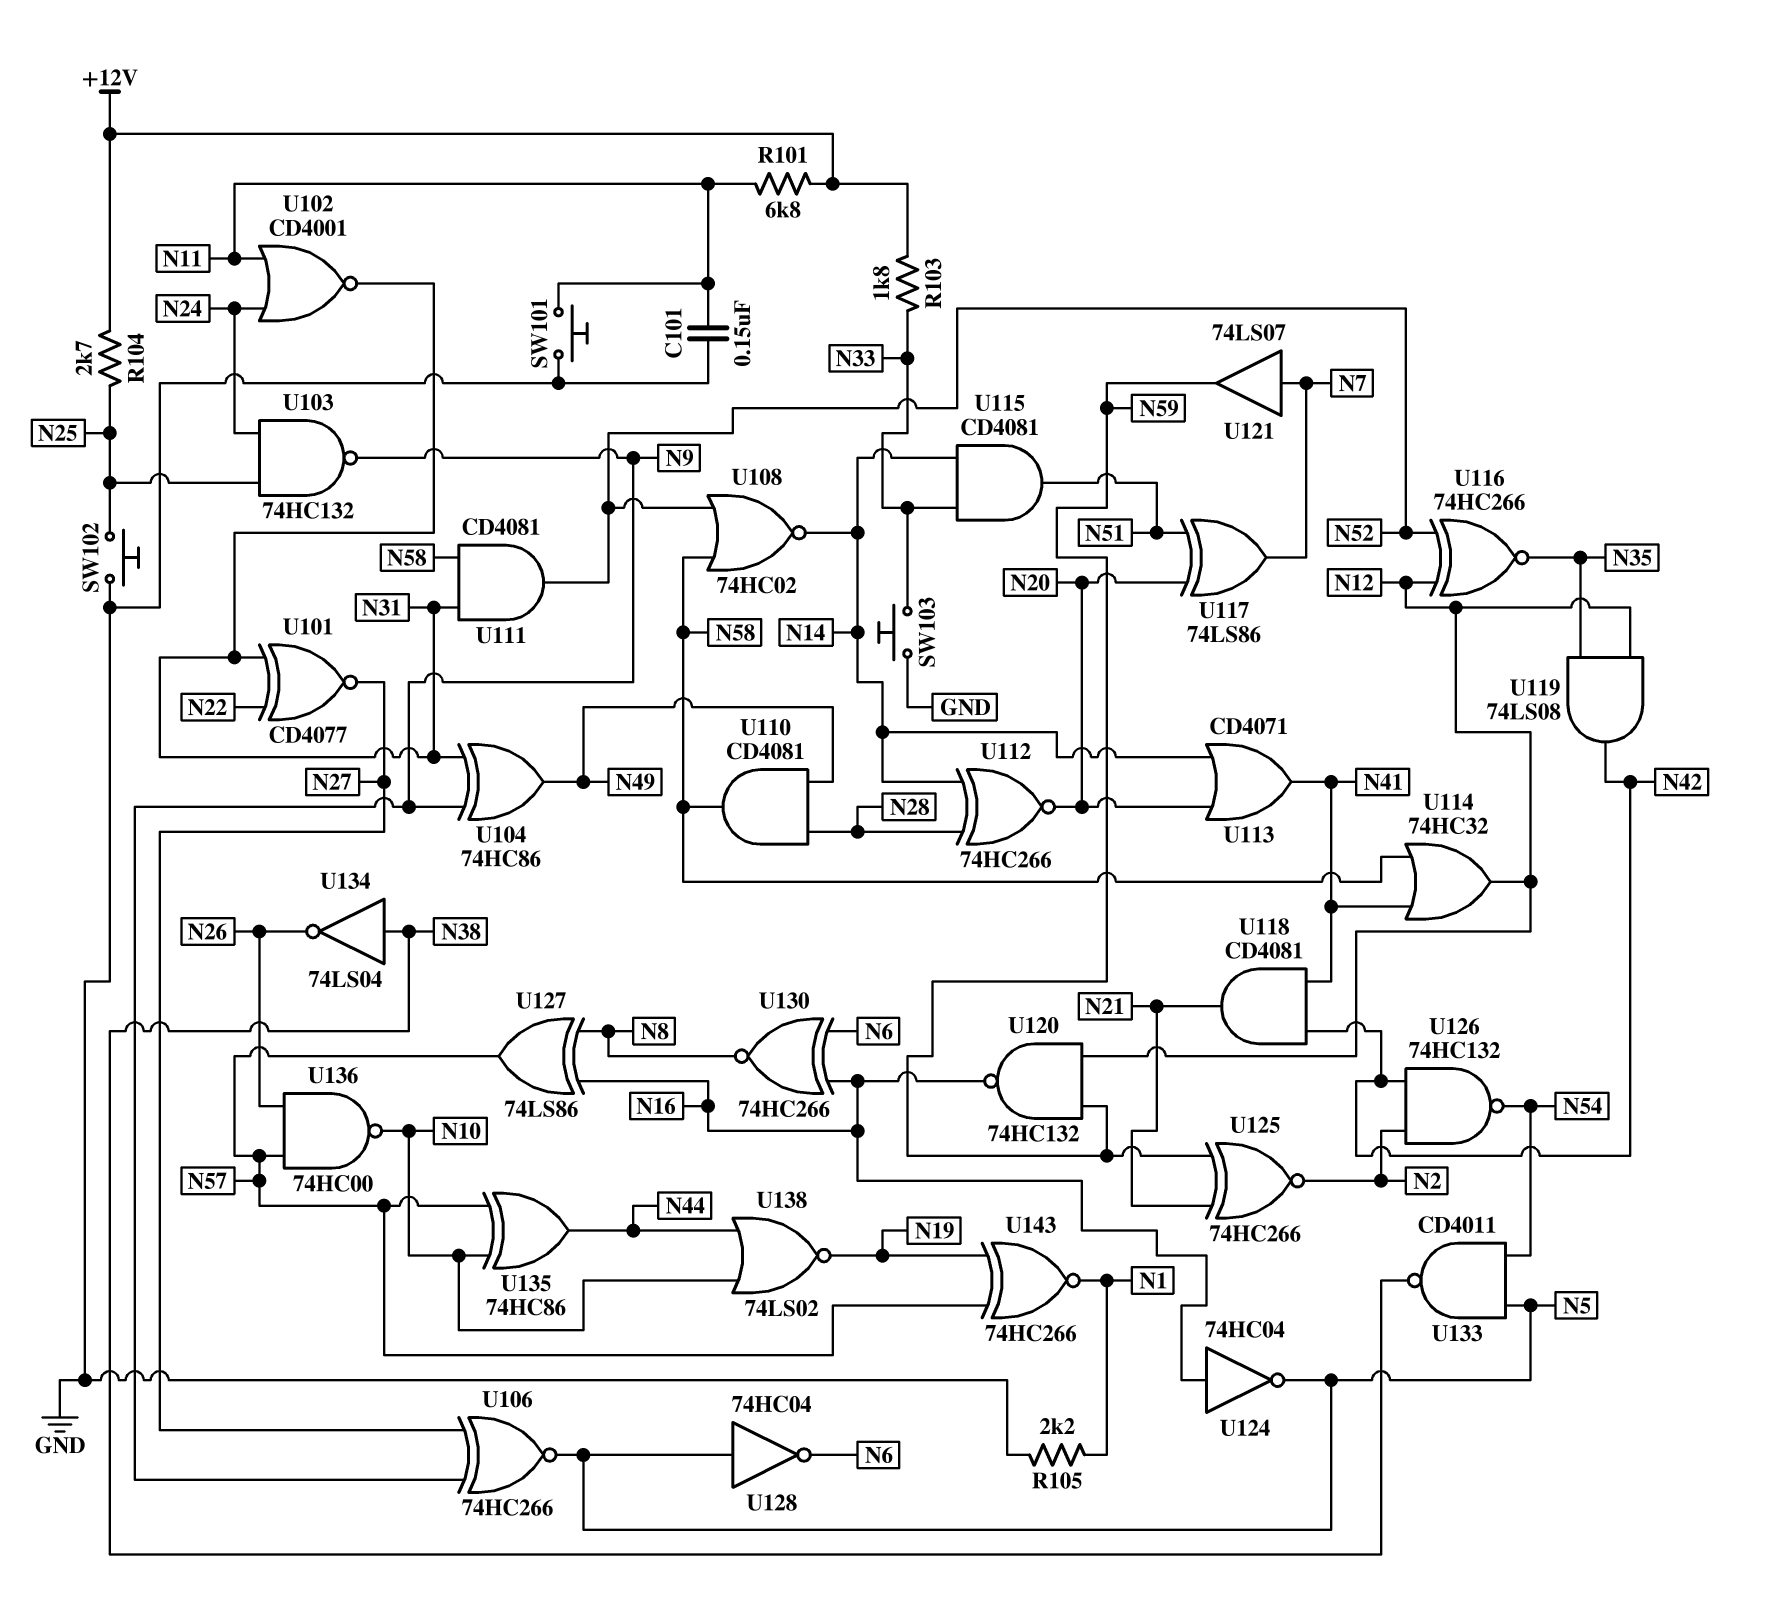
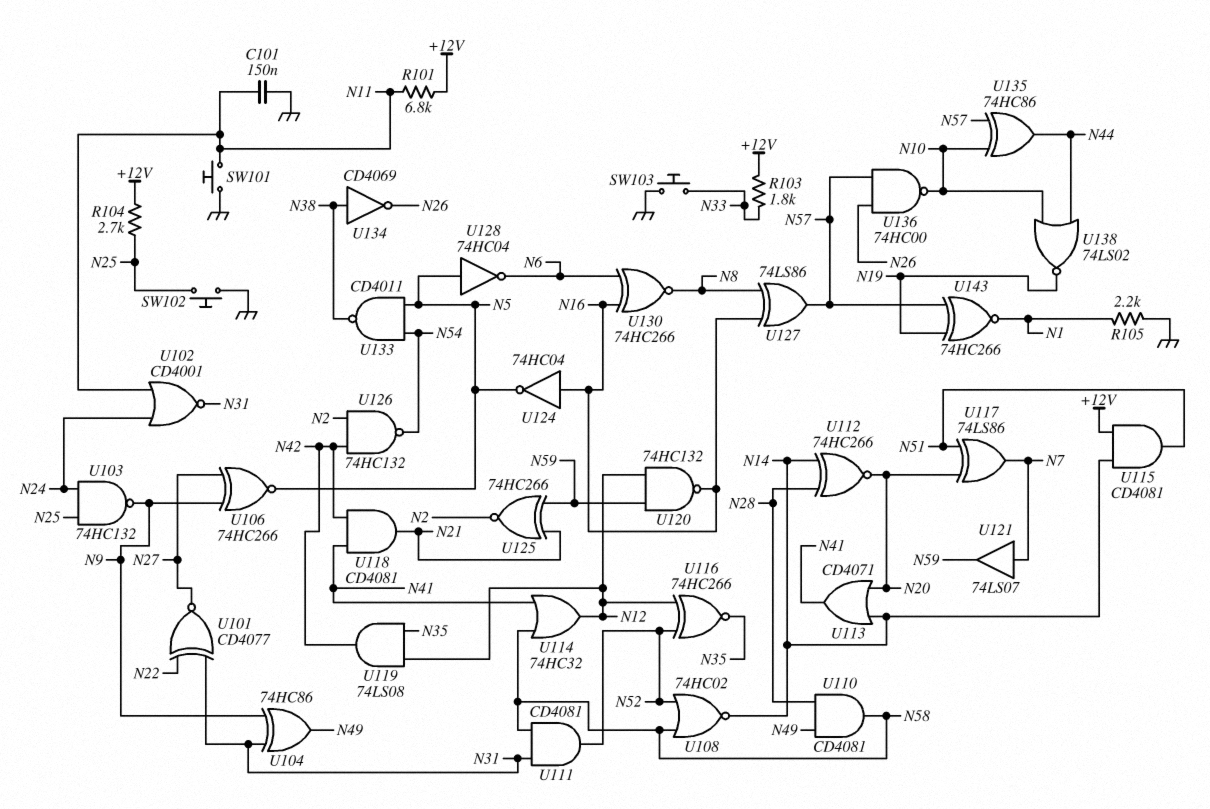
U115: AND CD4081 (in N14, in N33, out N51) -> AND CD4081 (in +12V, in N14, out N51)
U134: NOT 74LS04 (in N38, out N26) -> NOT CD4069 (in N38, out N26)

